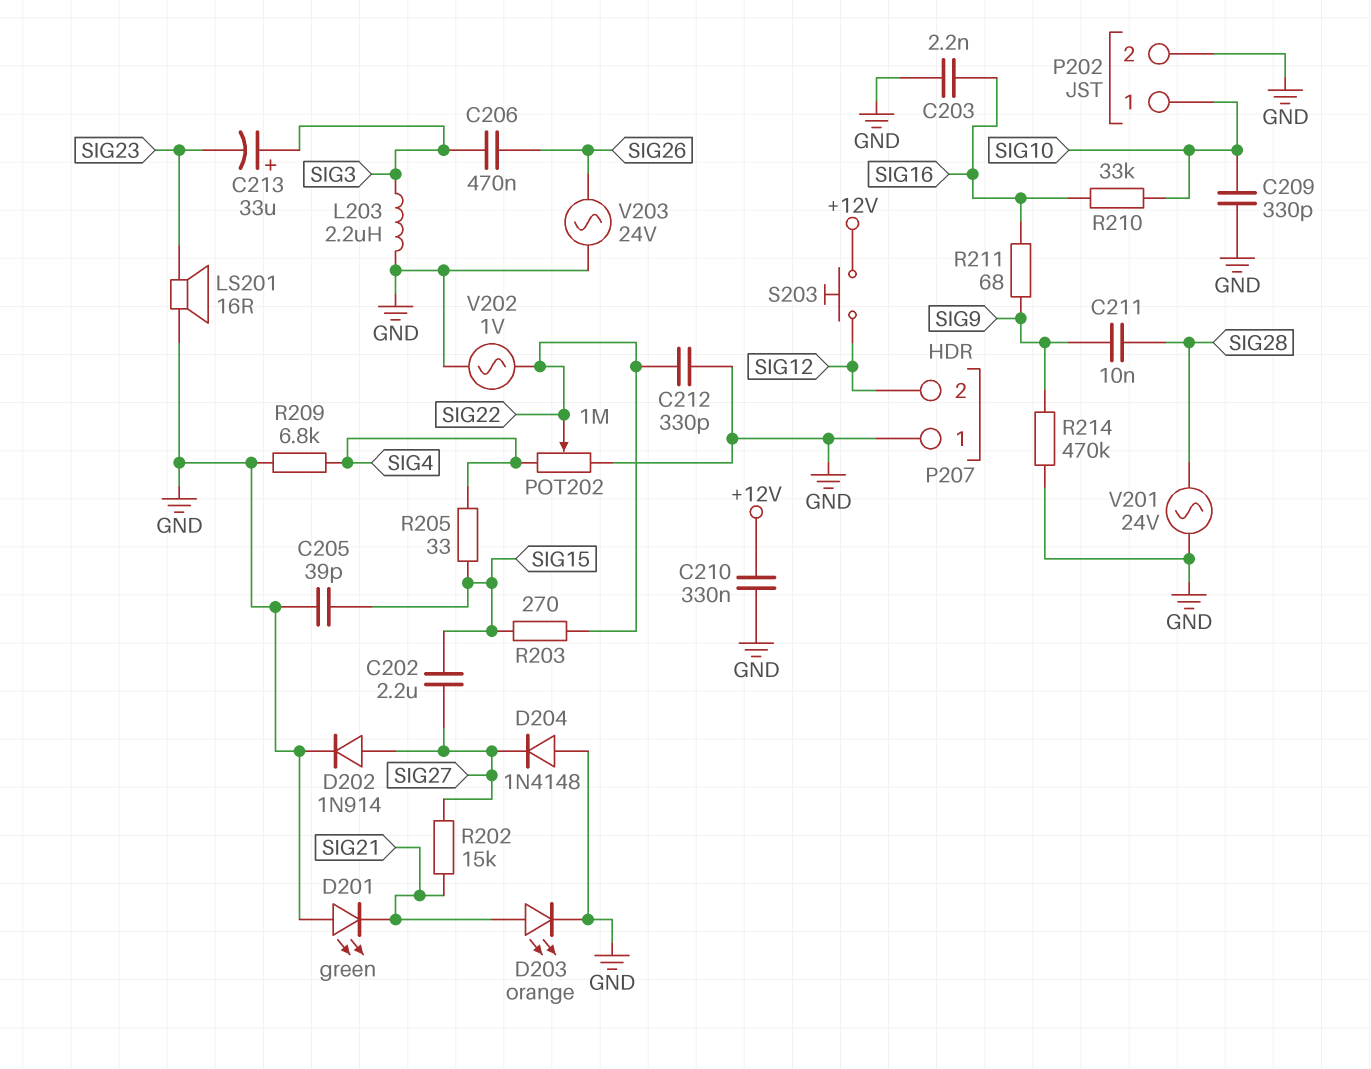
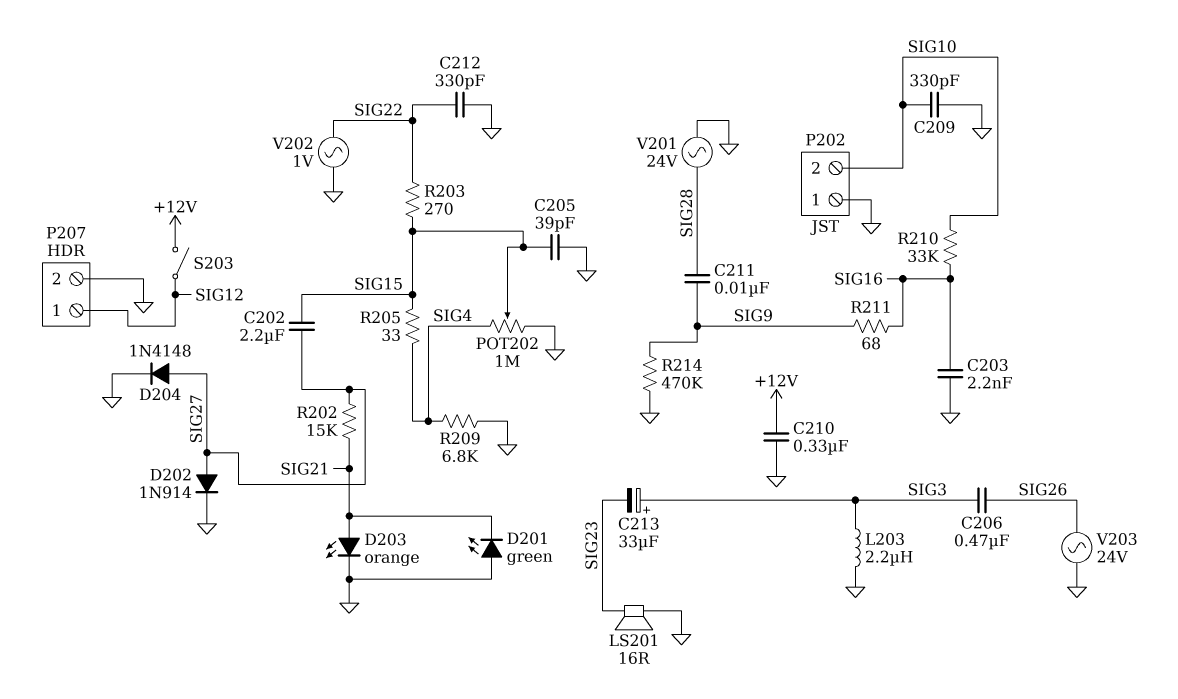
D204: diode 1N4148 (A GND, K SIG27) -> diode 1N4148 (A SIG27, K GND)
P202 pin 1: SIG10 -> GND
P202 pin 2: GND -> SIG10
P207 pin 1: GND -> SIG12
P207 pin 2: SIG12 -> GND
POT202: 1M (GND, SIG4, wiper SIG22) -> 1M (GND, SIG4, wiper SIG15)
S203: button (+12V, SIG12) -> switch (+12V, SIG12)

